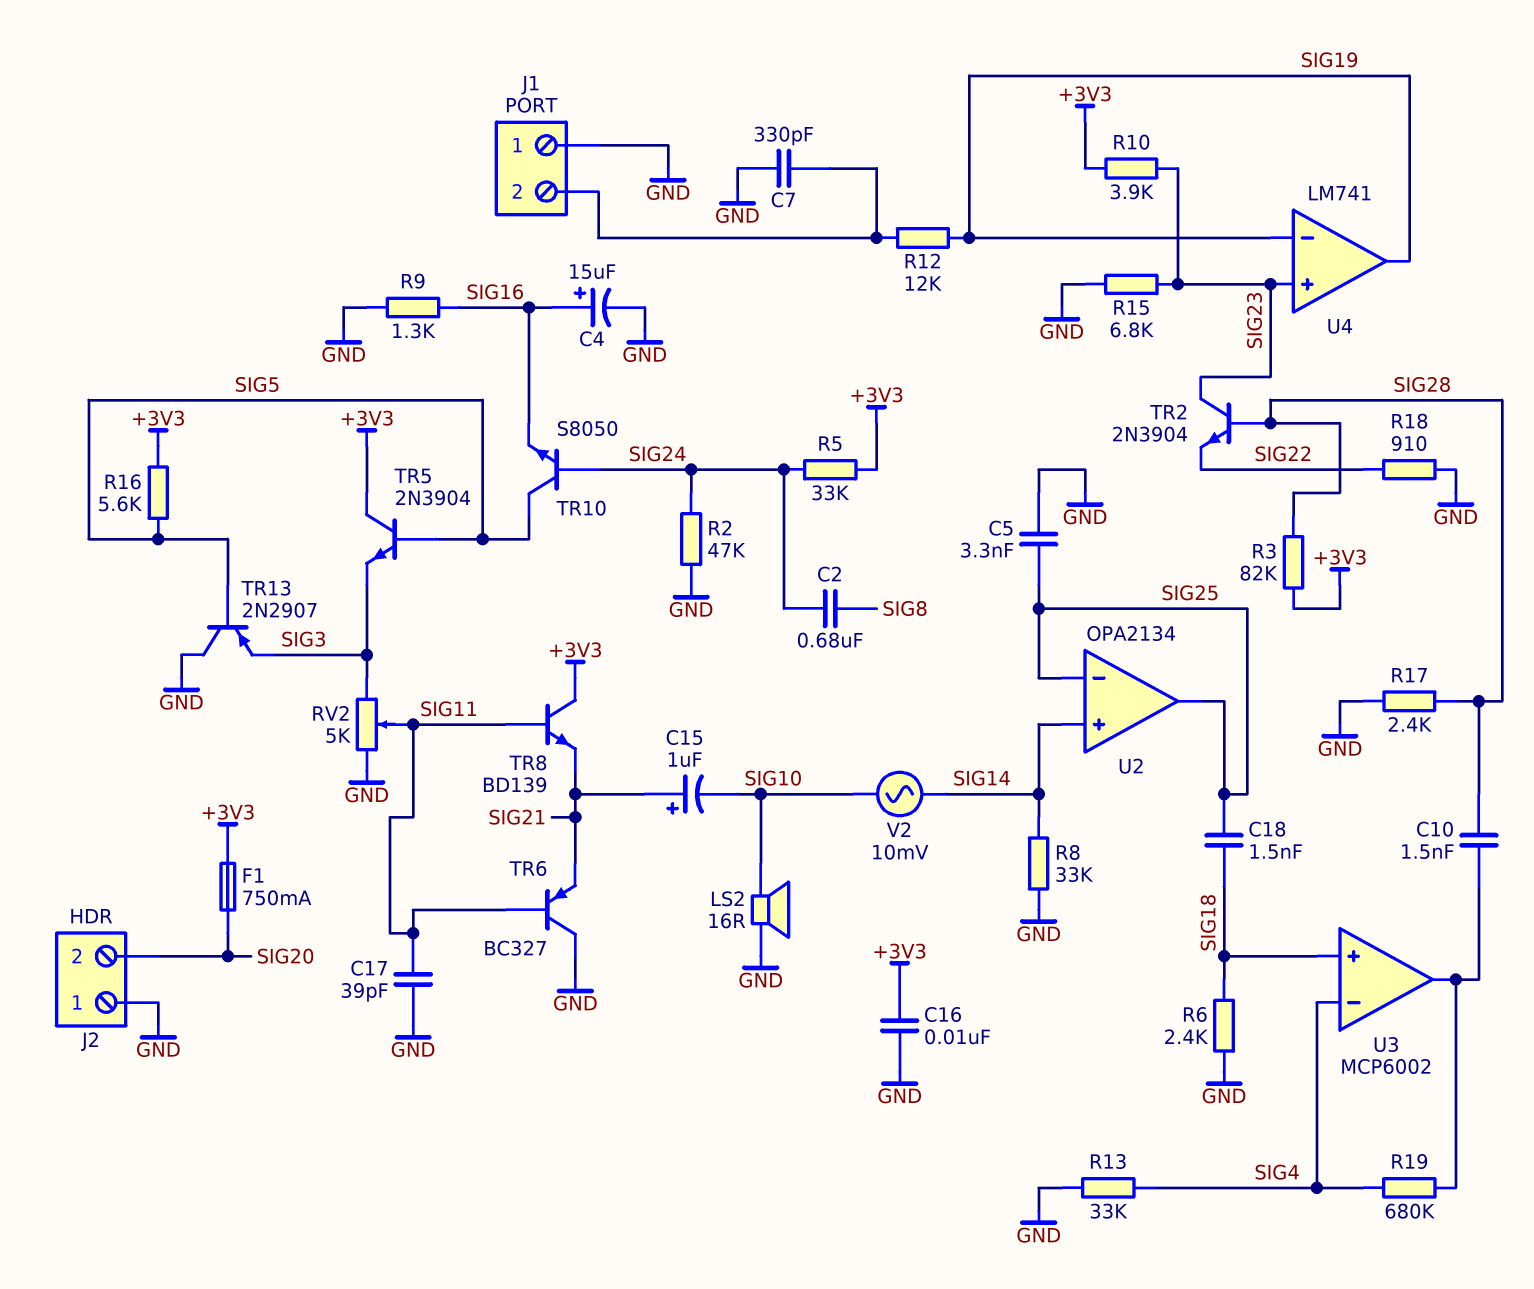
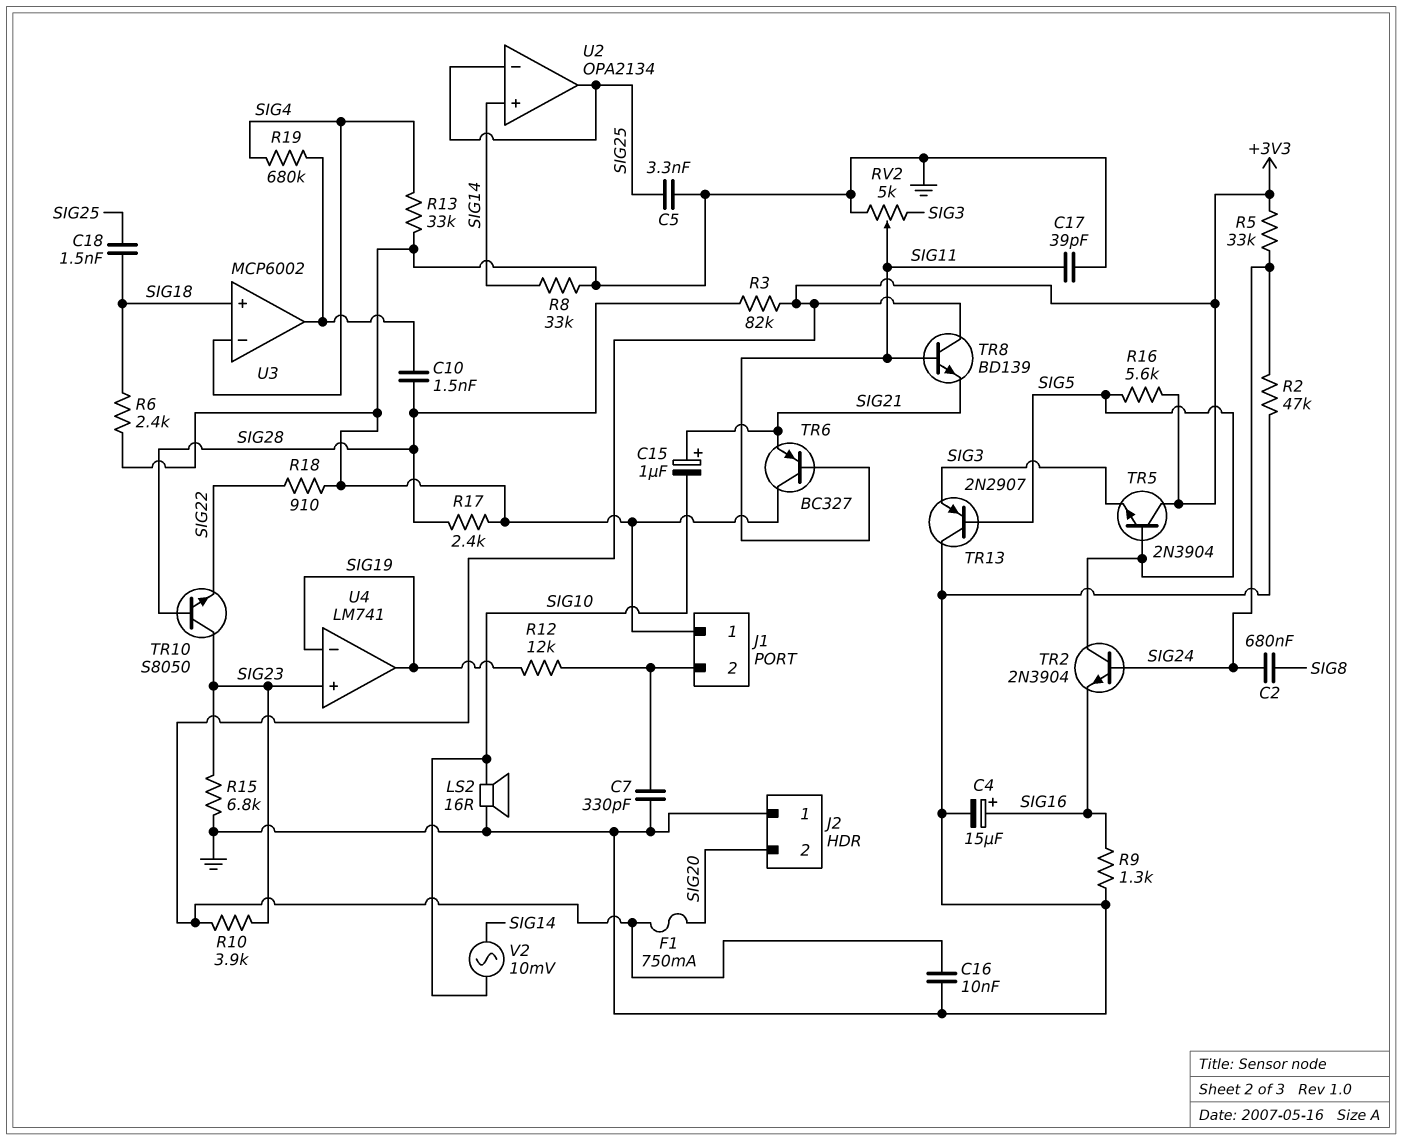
TR2: NPN 2N3904 (B SIG28, C SIG23, E SIG22) -> NPN 2N3904 (B SIG24, C SIG5, E SIG16)
TR10: NPN S8050 (B SIG24, C SIG5, E SIG16) -> NPN S8050 (B SIG28, C SIG23, E SIG22)

